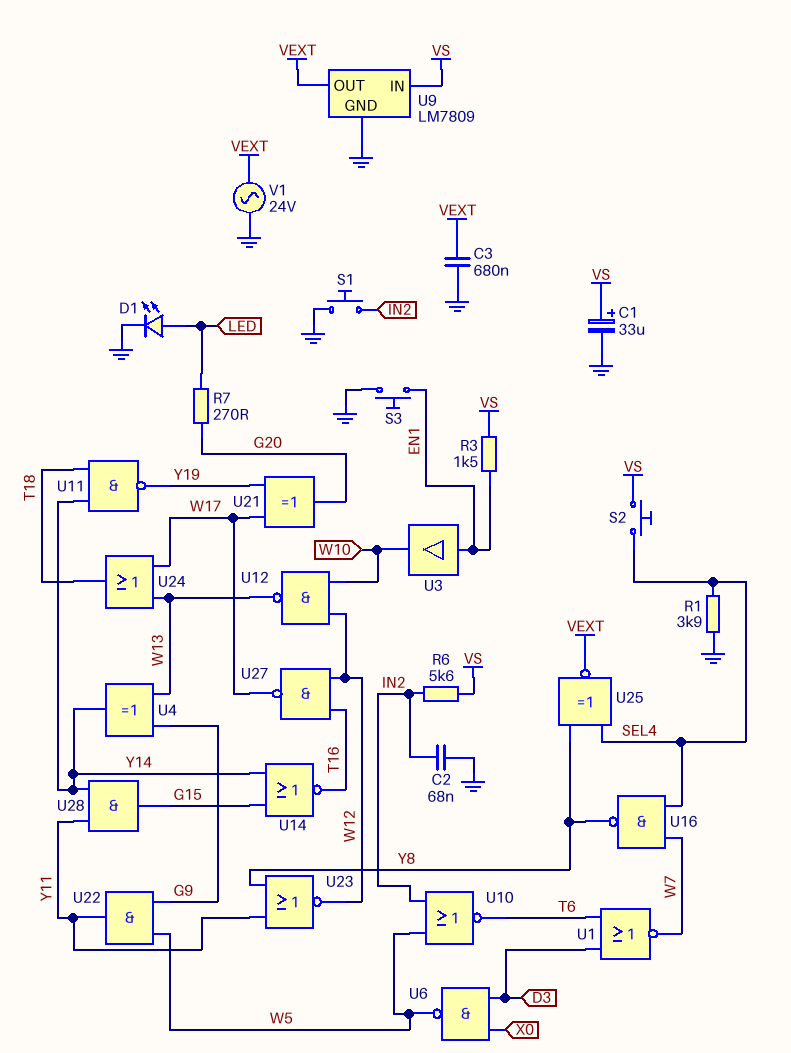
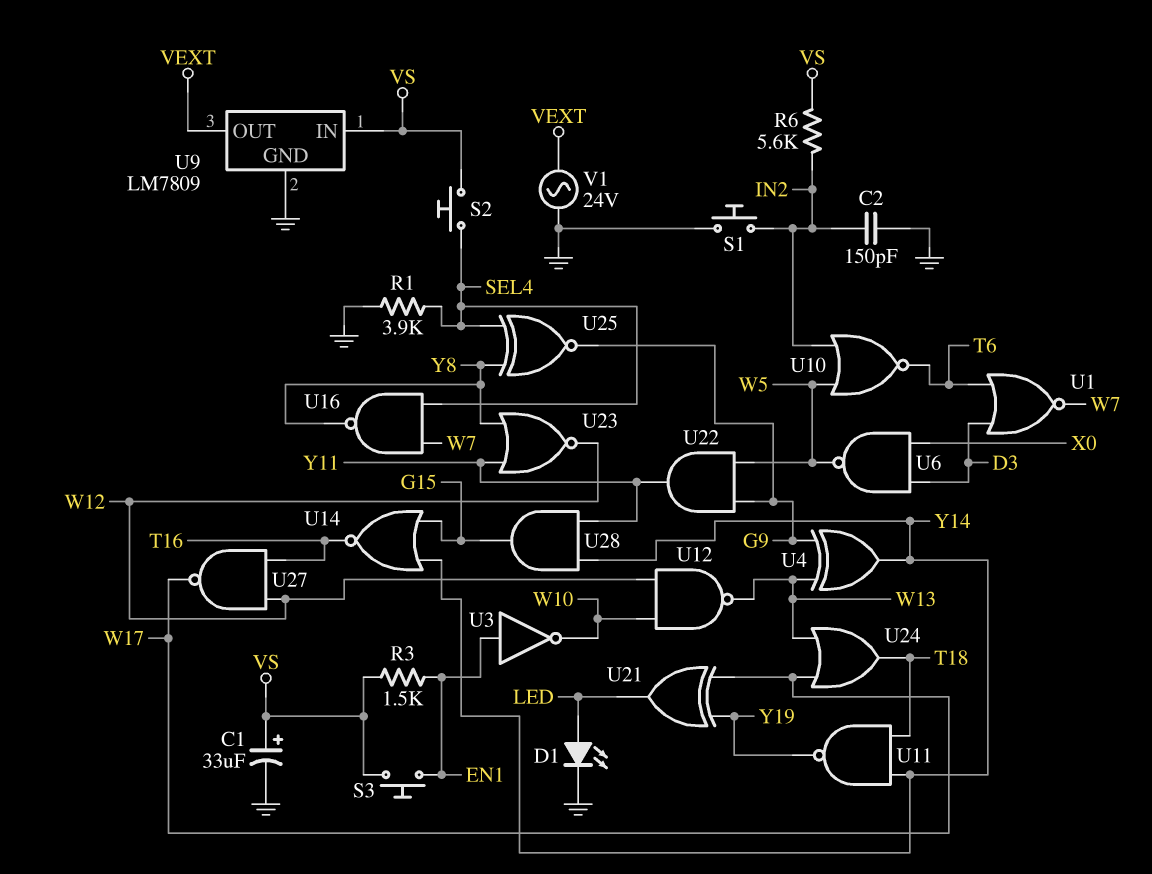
C2: 68nF (GND, IN2) -> 150pF (GND, IN2)
C3: 680nF (GND, VEXT) -> none
R7: 270 (G20, LED) -> none
S3: button (EN1, GND) -> button (EN1, VS)
U3: buffer (in EN1, out W10) -> NOT (in EN1, out W10)
U21: XOR (in W17, in Y19, out G20) -> XOR (in W17, in Y19, out LED)
U25: XNOR (in SEL4, in Y8, out VEXT) -> XNOR (in SEL4, in Y8, out G9)

